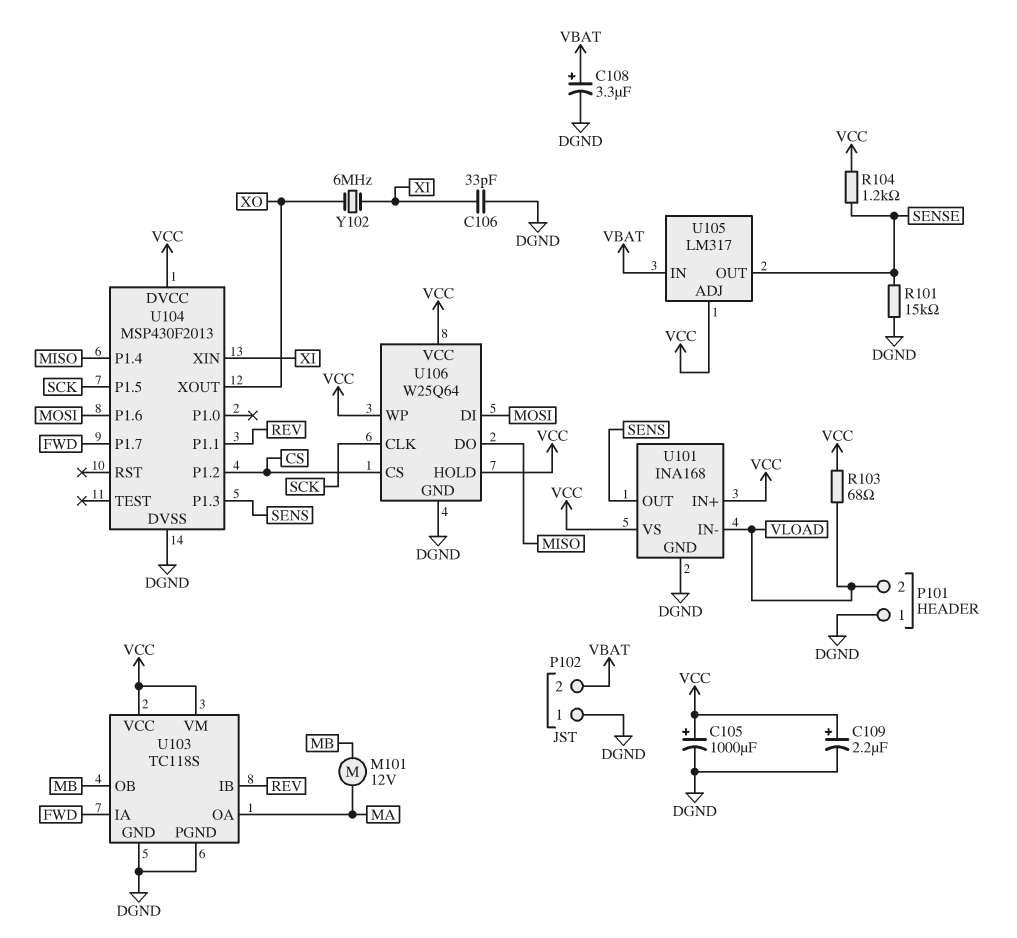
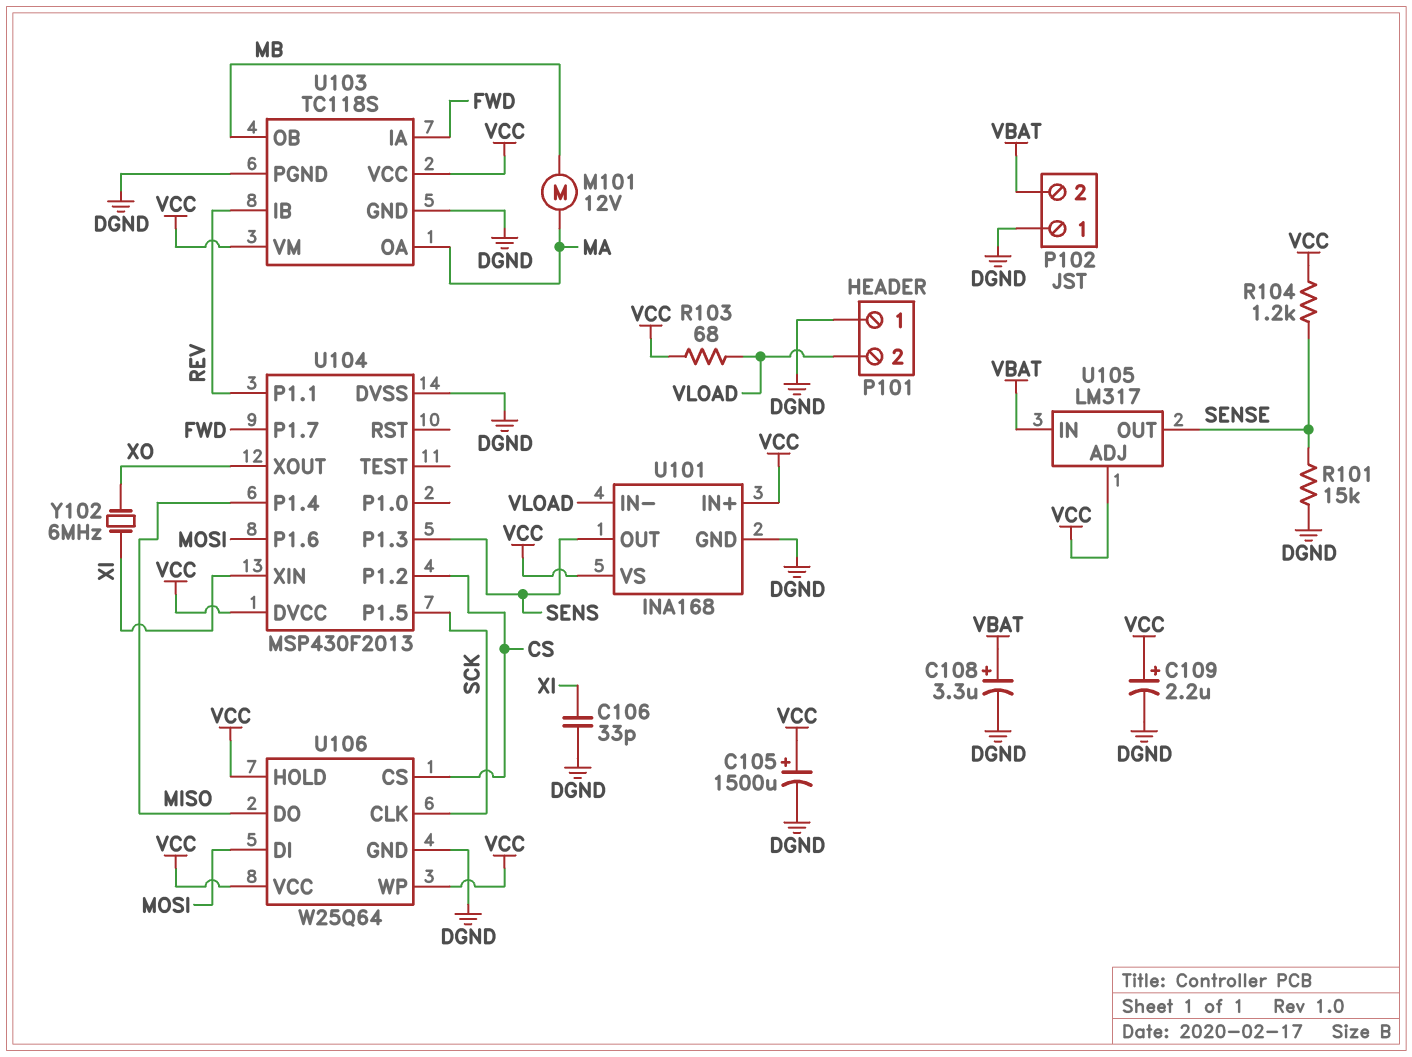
C105: 1000uF (plus VCC, minus DGND) -> 1500uF (plus VCC, minus DGND)

